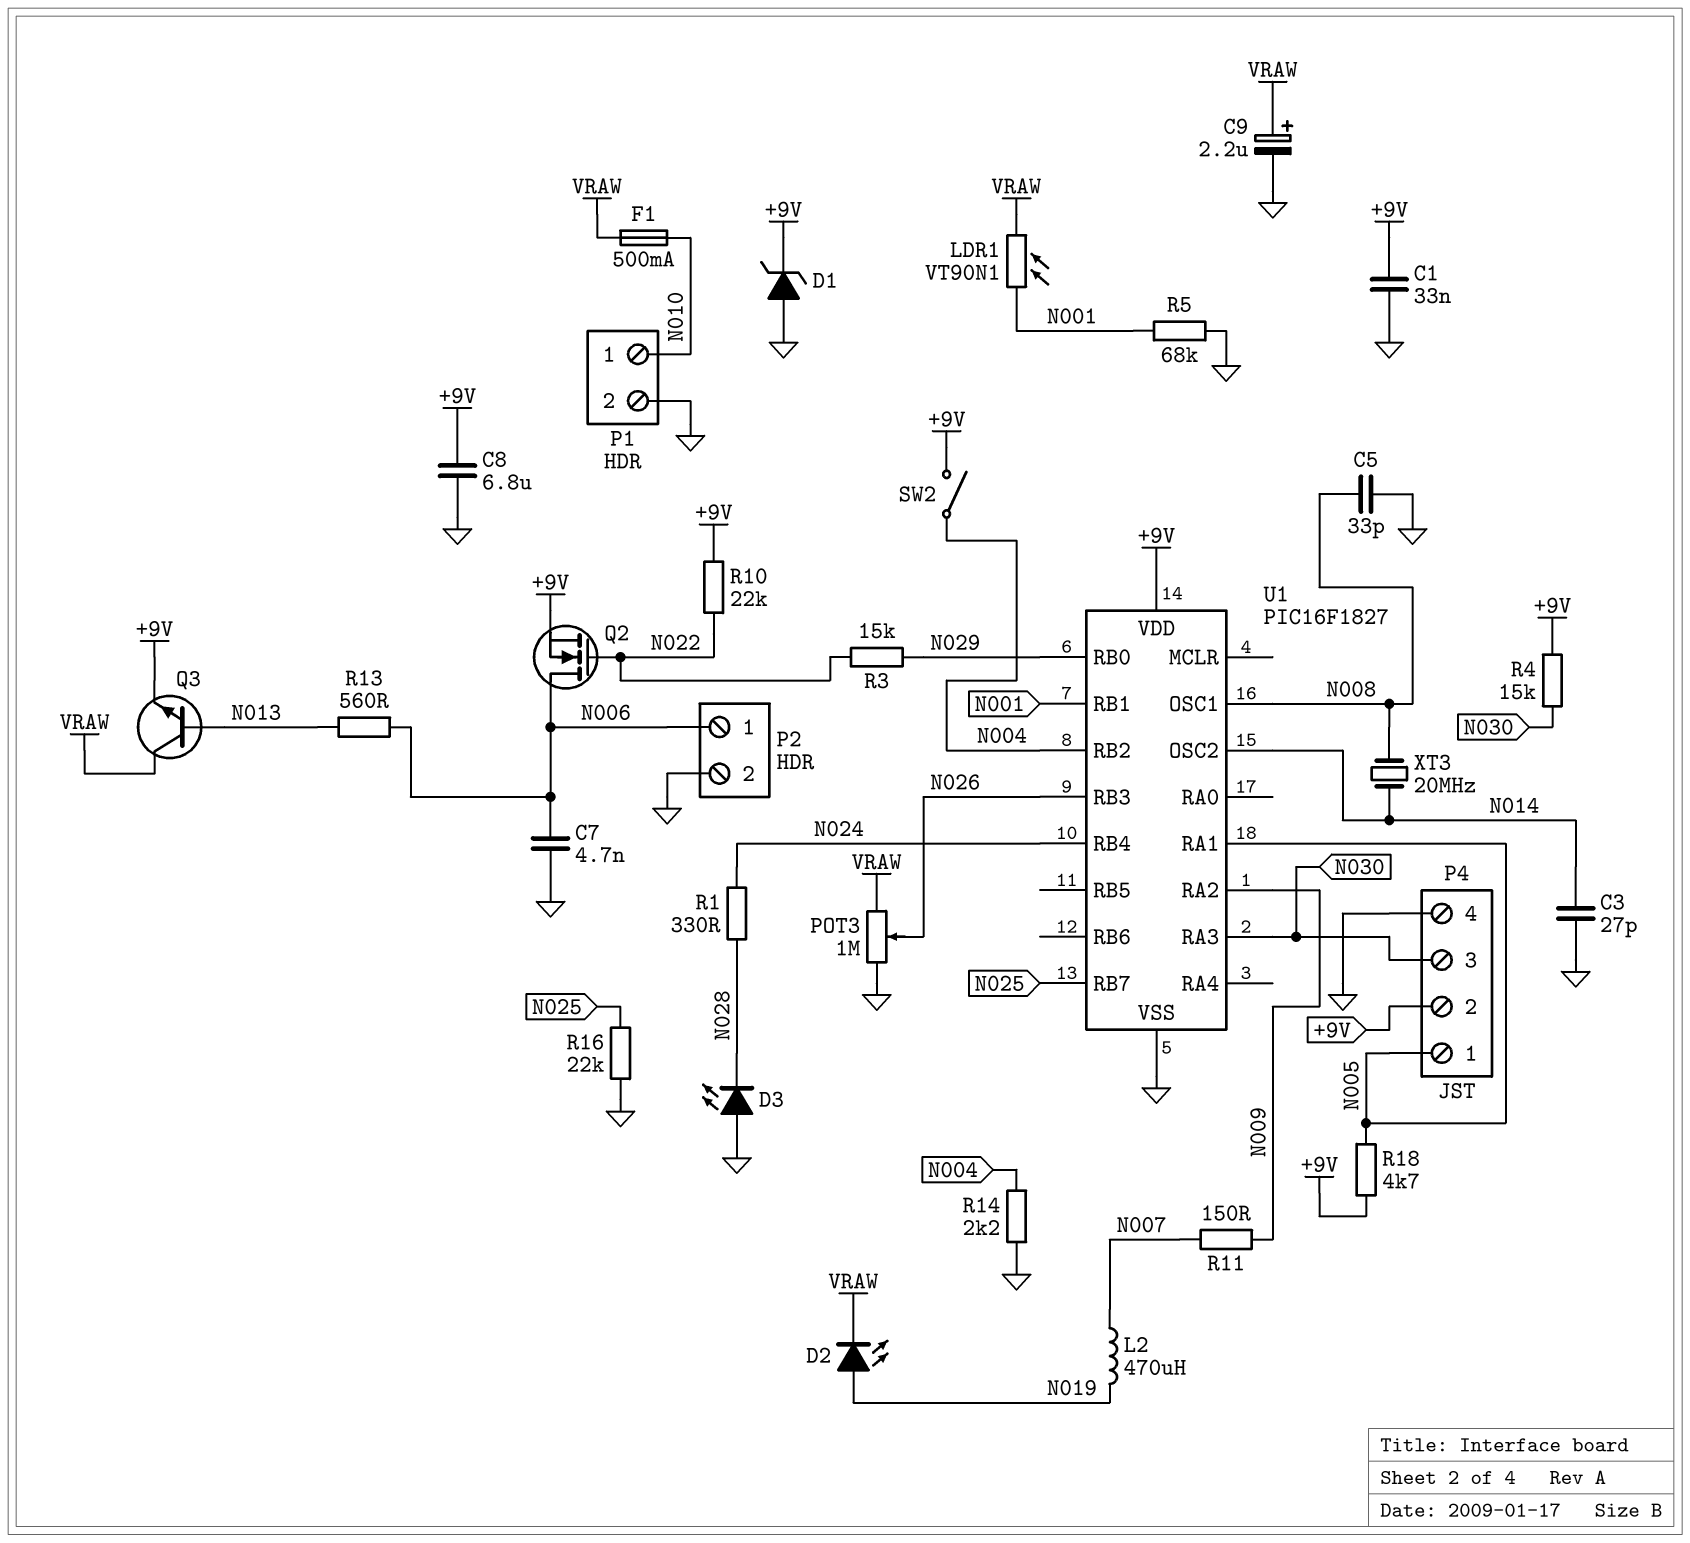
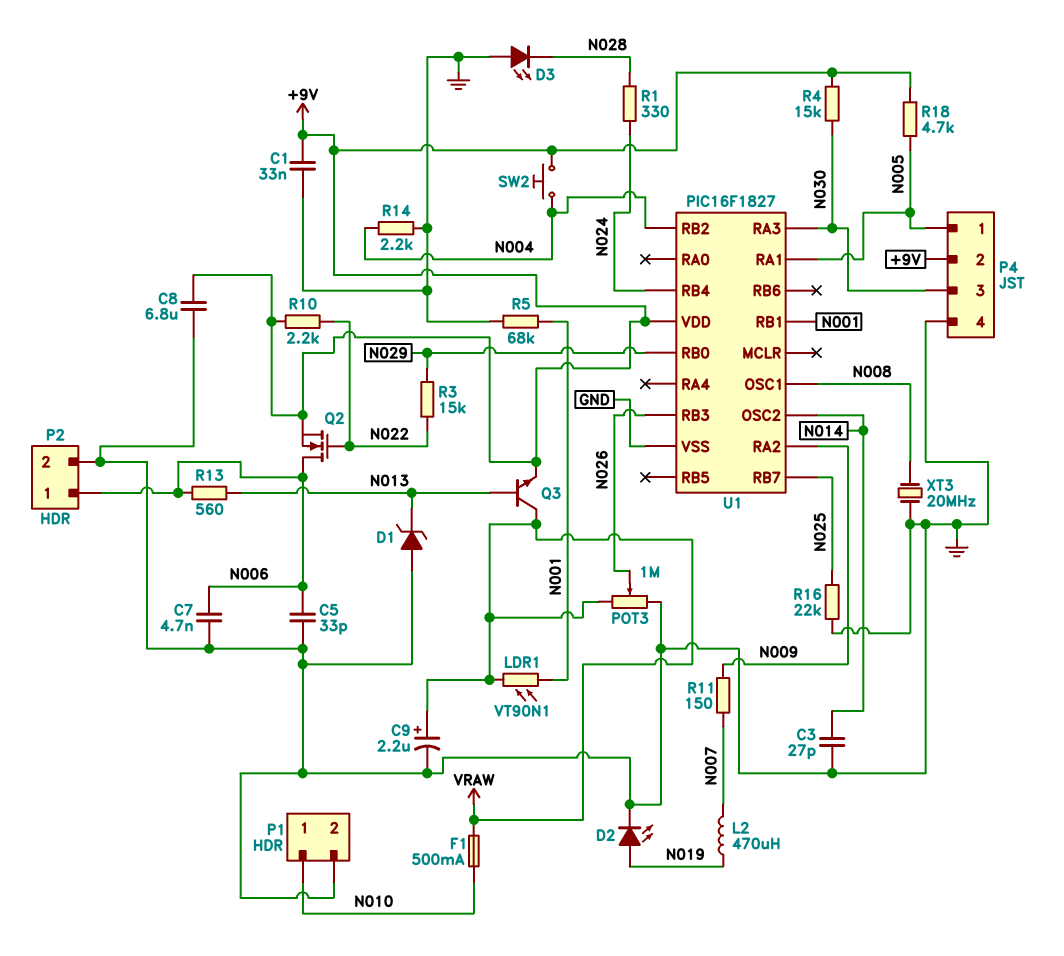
C5: 33pF (GND, N008) -> 33pF (GND, N006)
D1: zener (A GND, K +9V) -> zener (A GND, K N013)
D2: LED (A N019, K VRAW) -> LED (A N019, K GND)
R10: 22k (+9V, N022) -> 2.2k (+9V, N022)
SW2: switch (+9V, N004) -> button (+9V, N004)
XT3: 20MHz (N008, N014) -> 20MHz (GND, N008)

